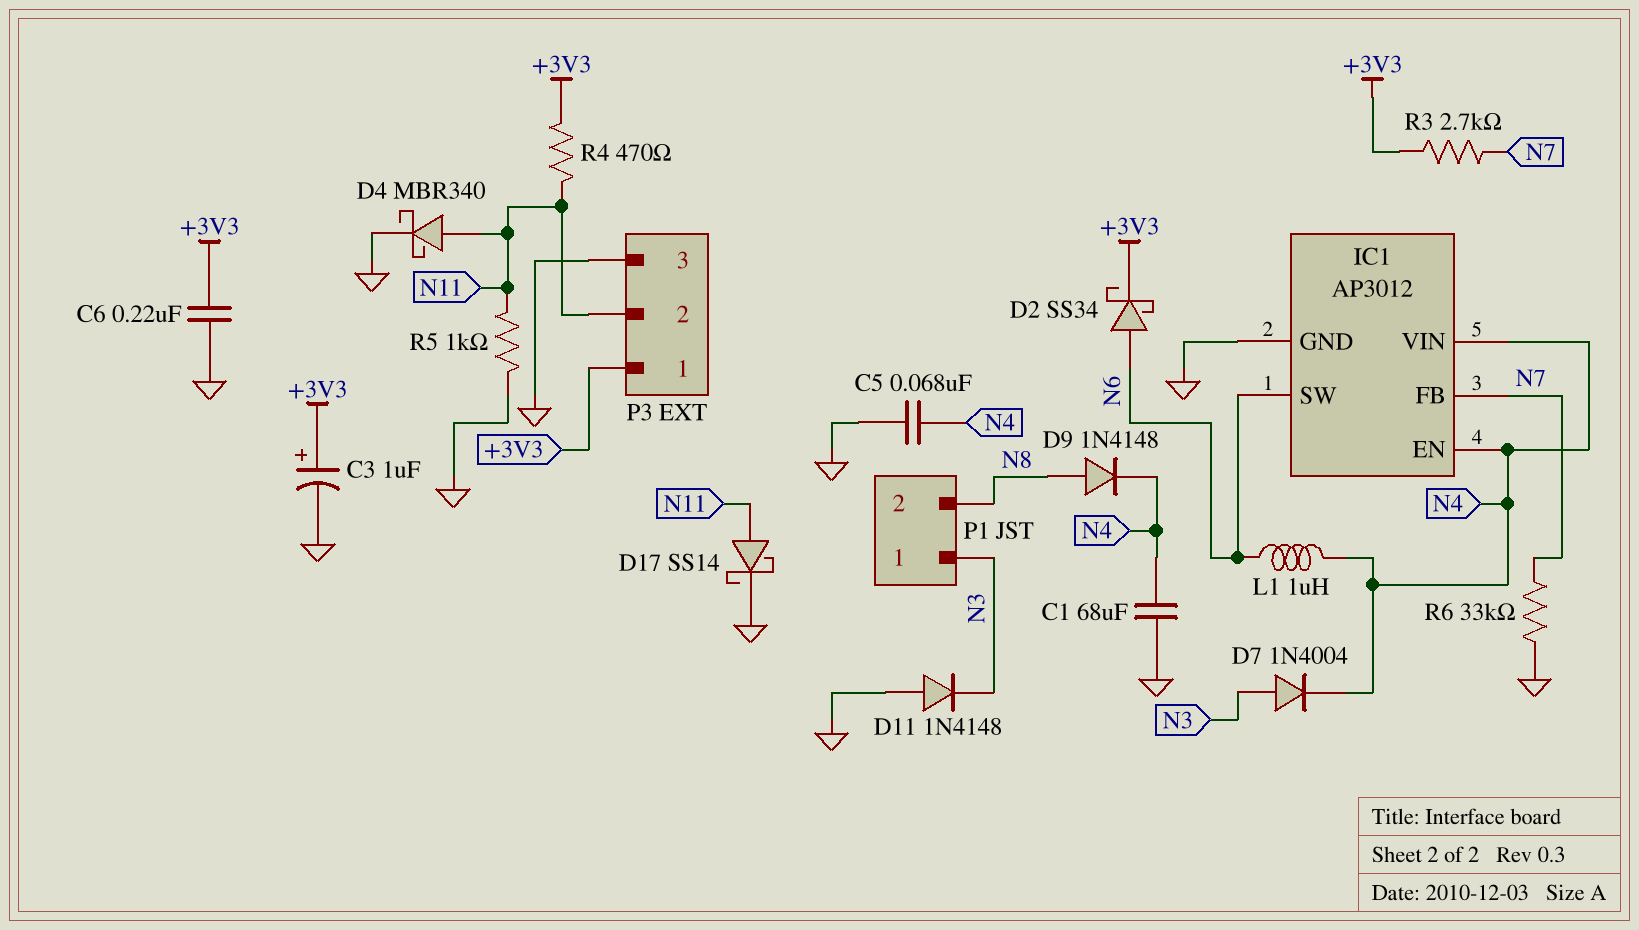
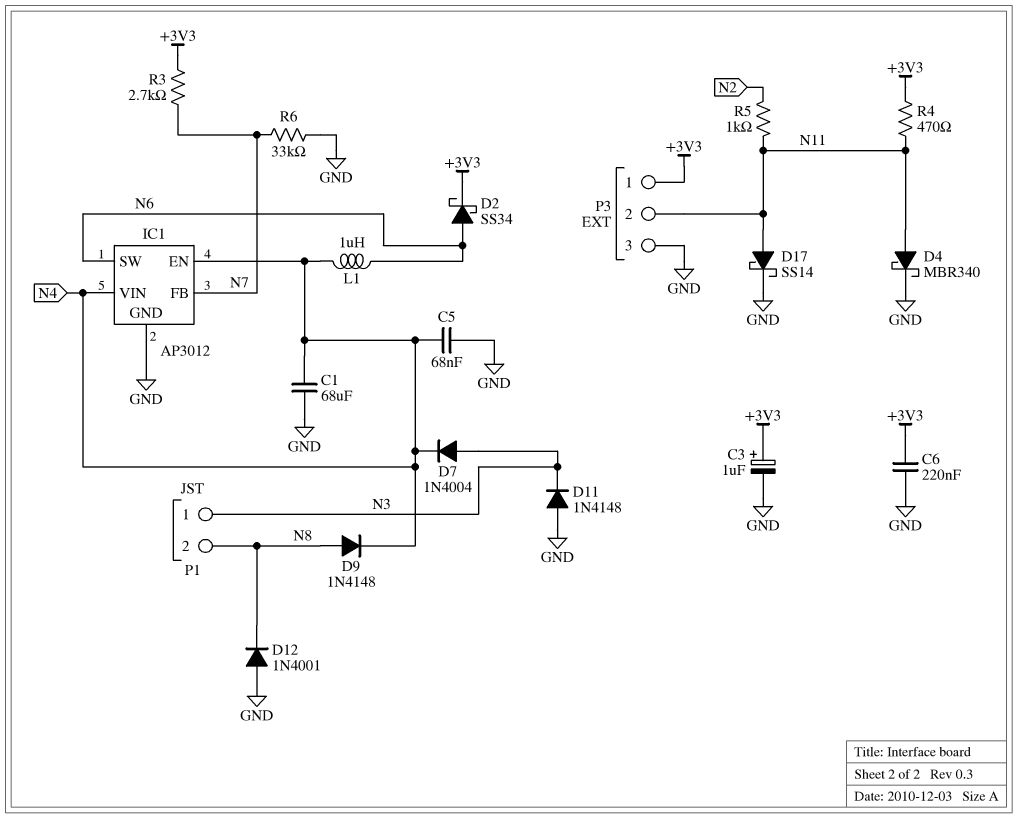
D12: none -> diode 1N4001 (A GND, K N8)
R5: 1k (GND, N11) -> 1k (N2, N11)

